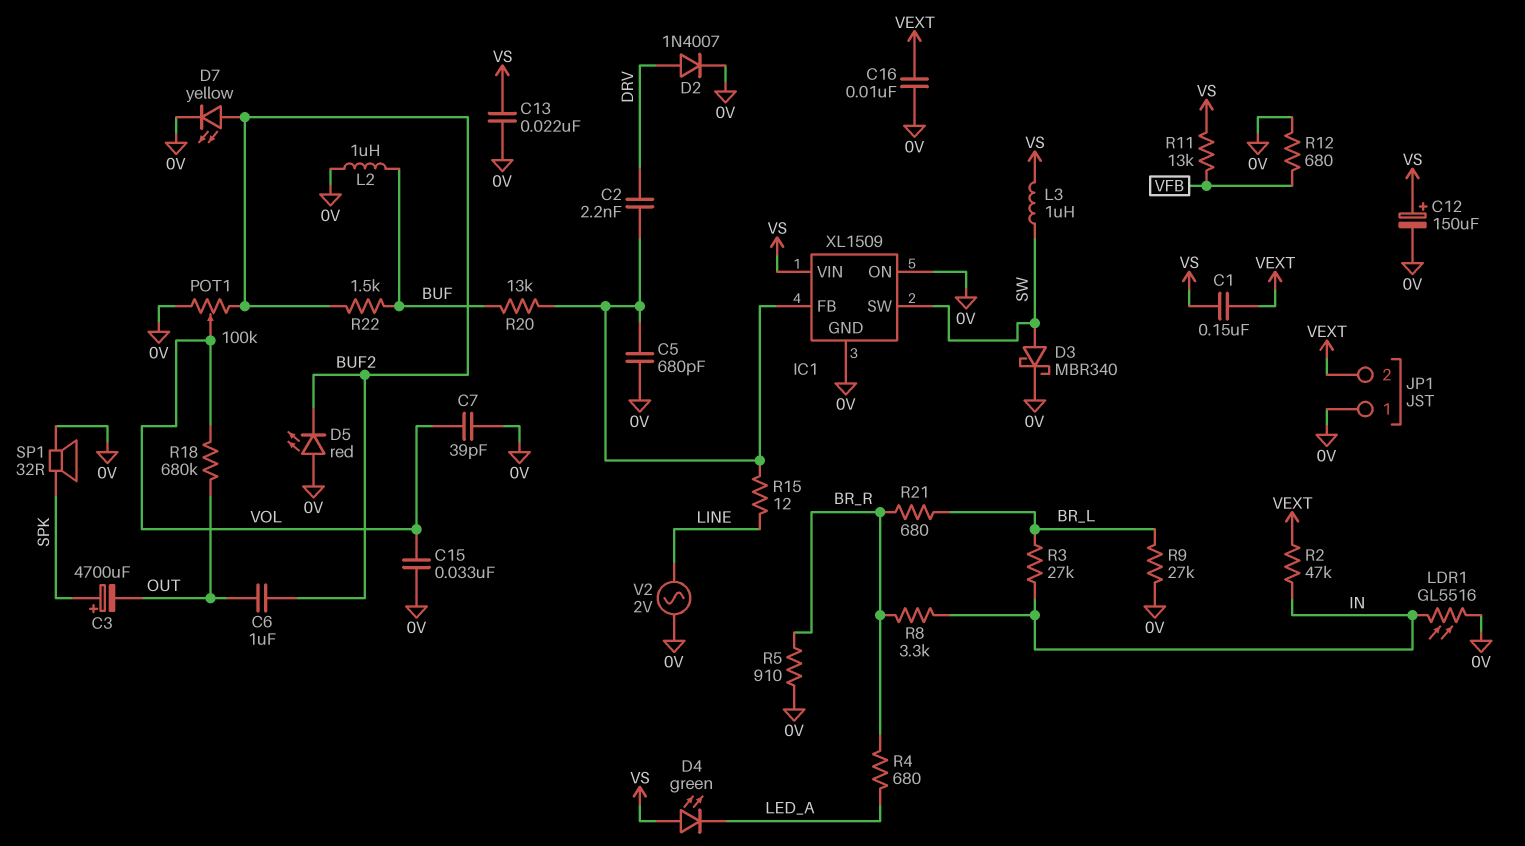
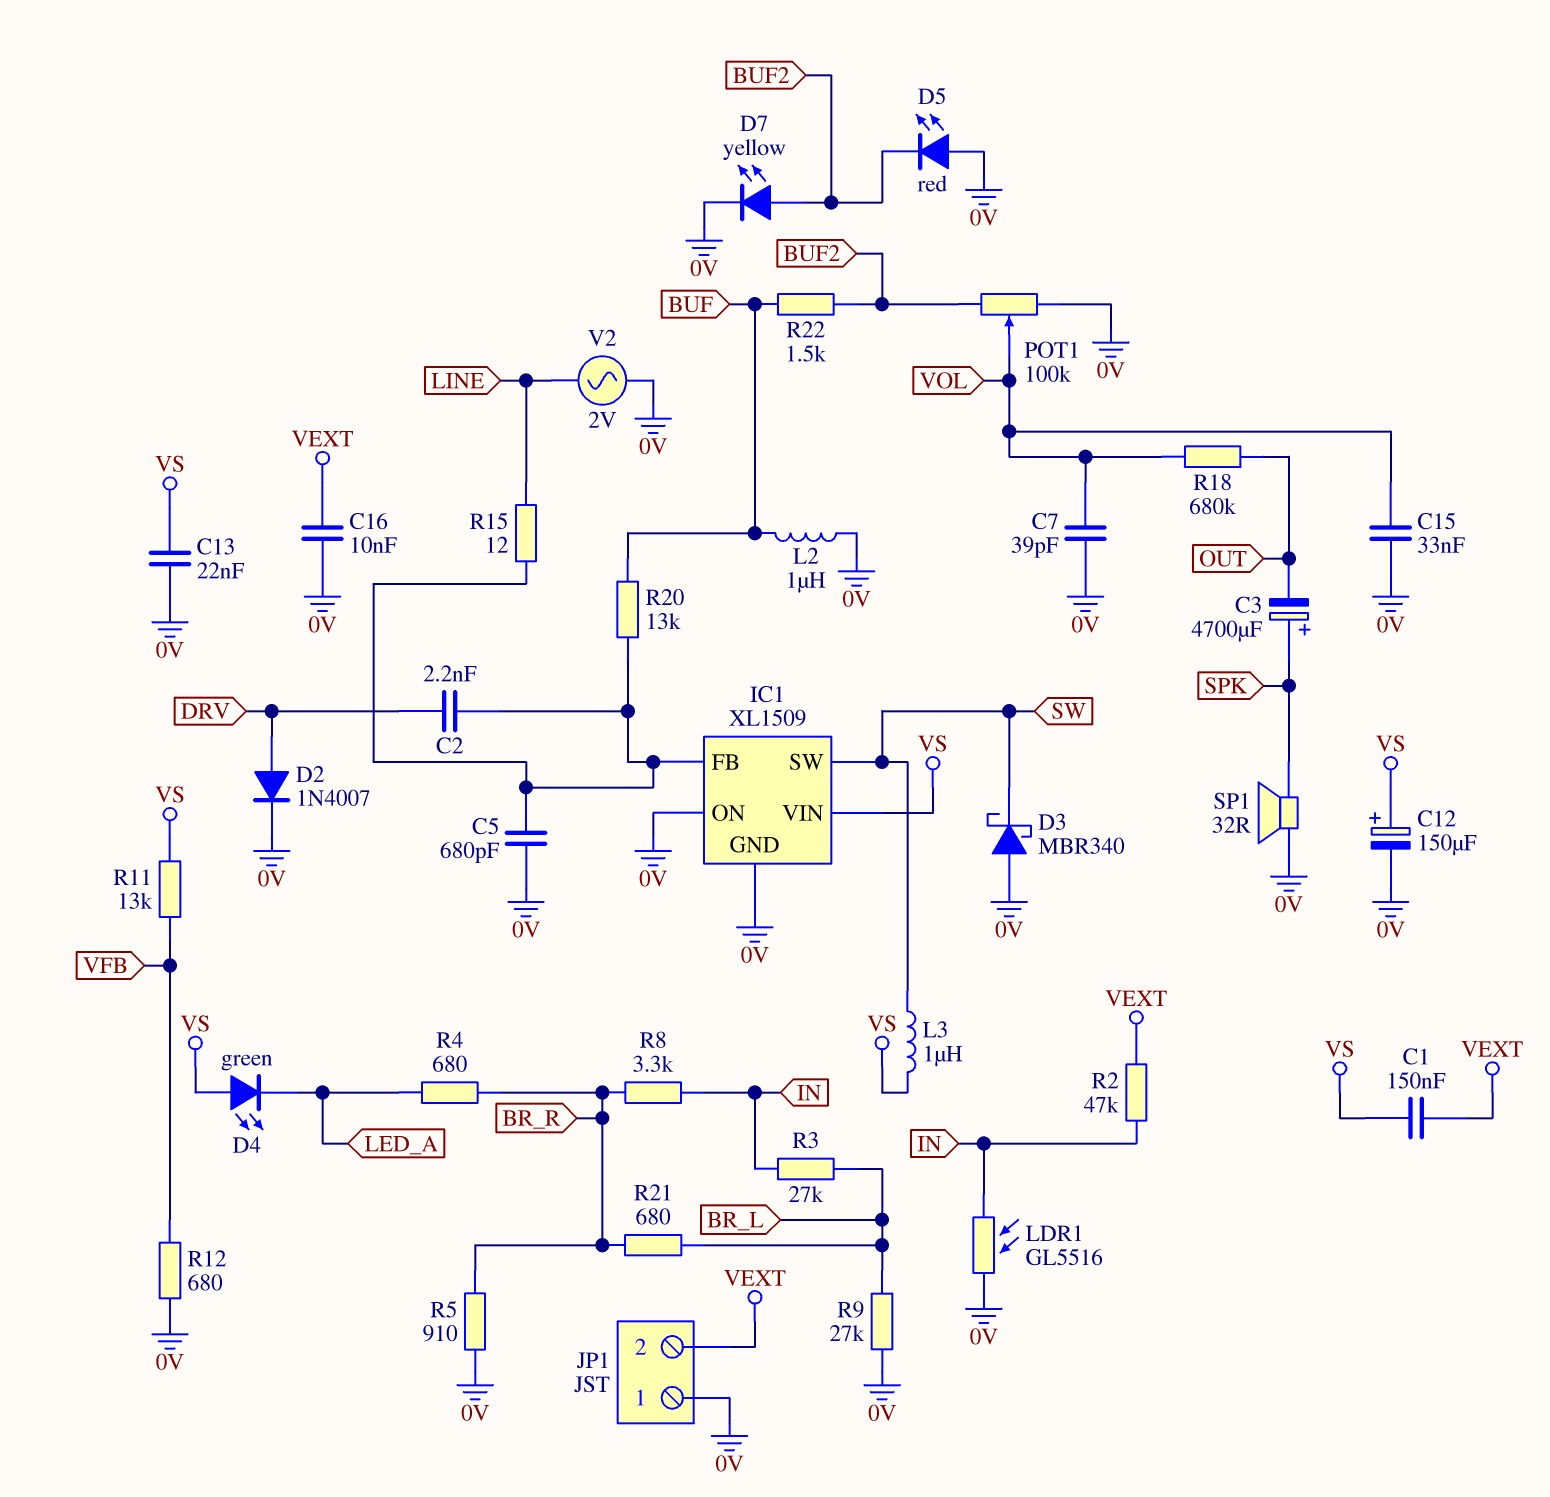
C6: 1uF (BUF2, OUT) -> none
D3: schottky MBR340 (A SW, K 0V) -> schottky MBR340 (A 0V, K SW)

